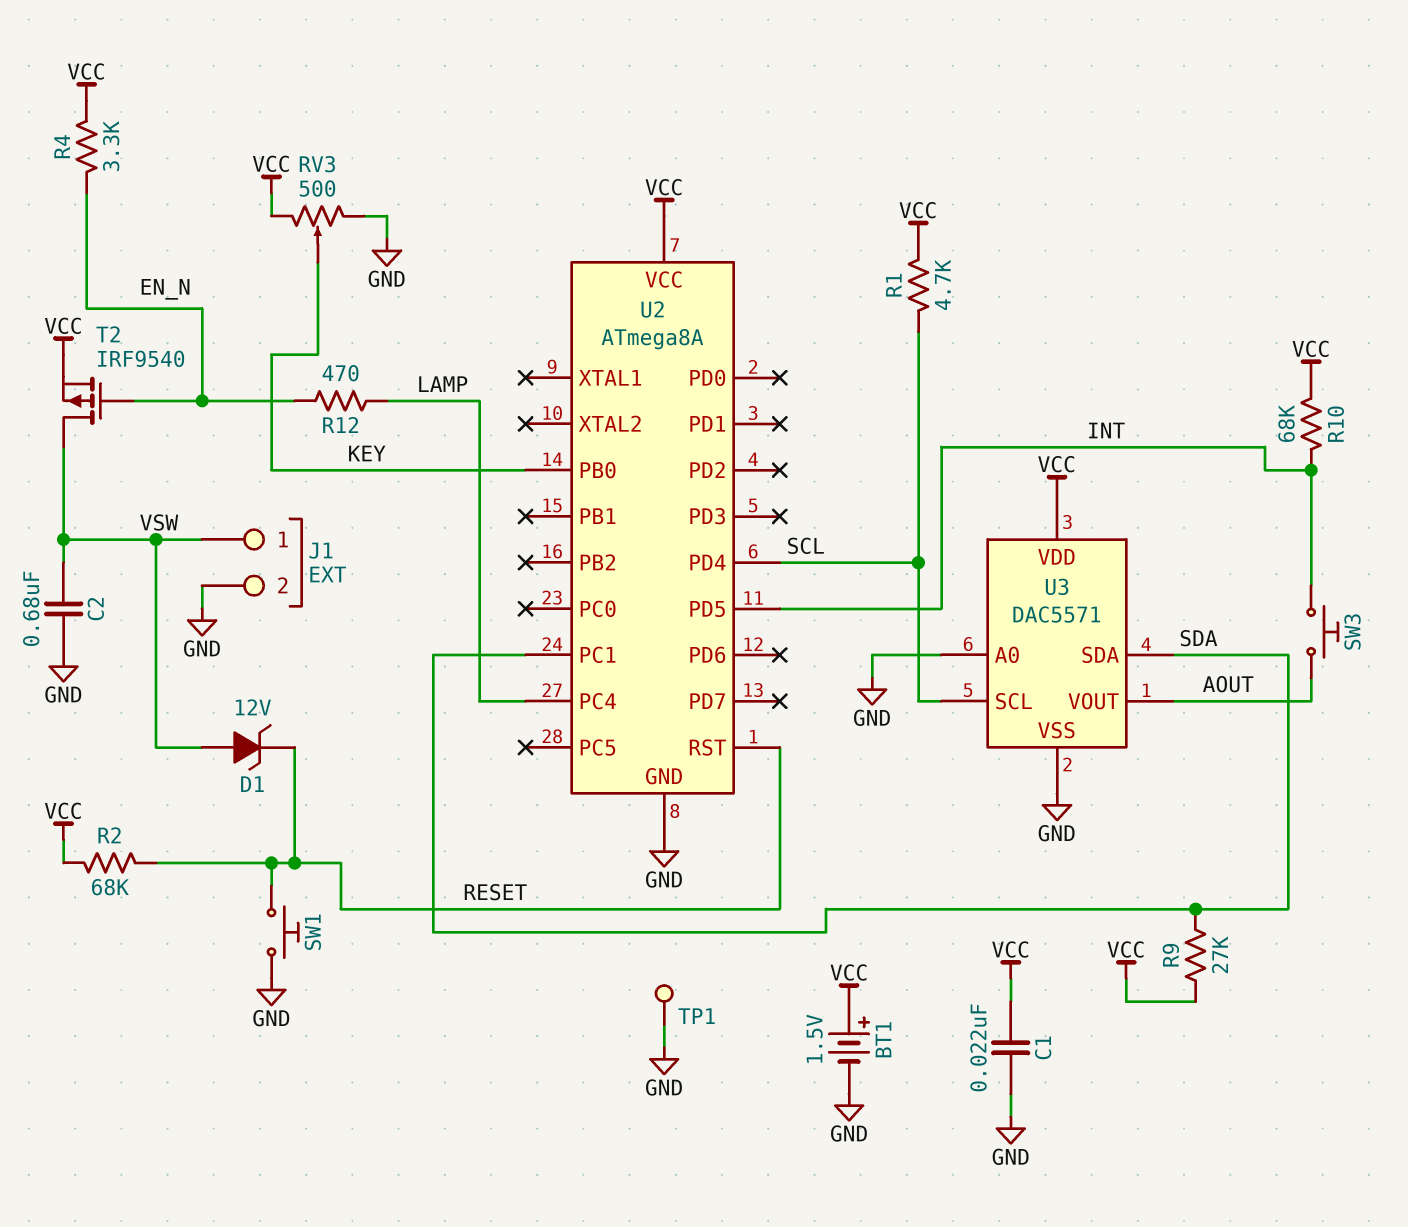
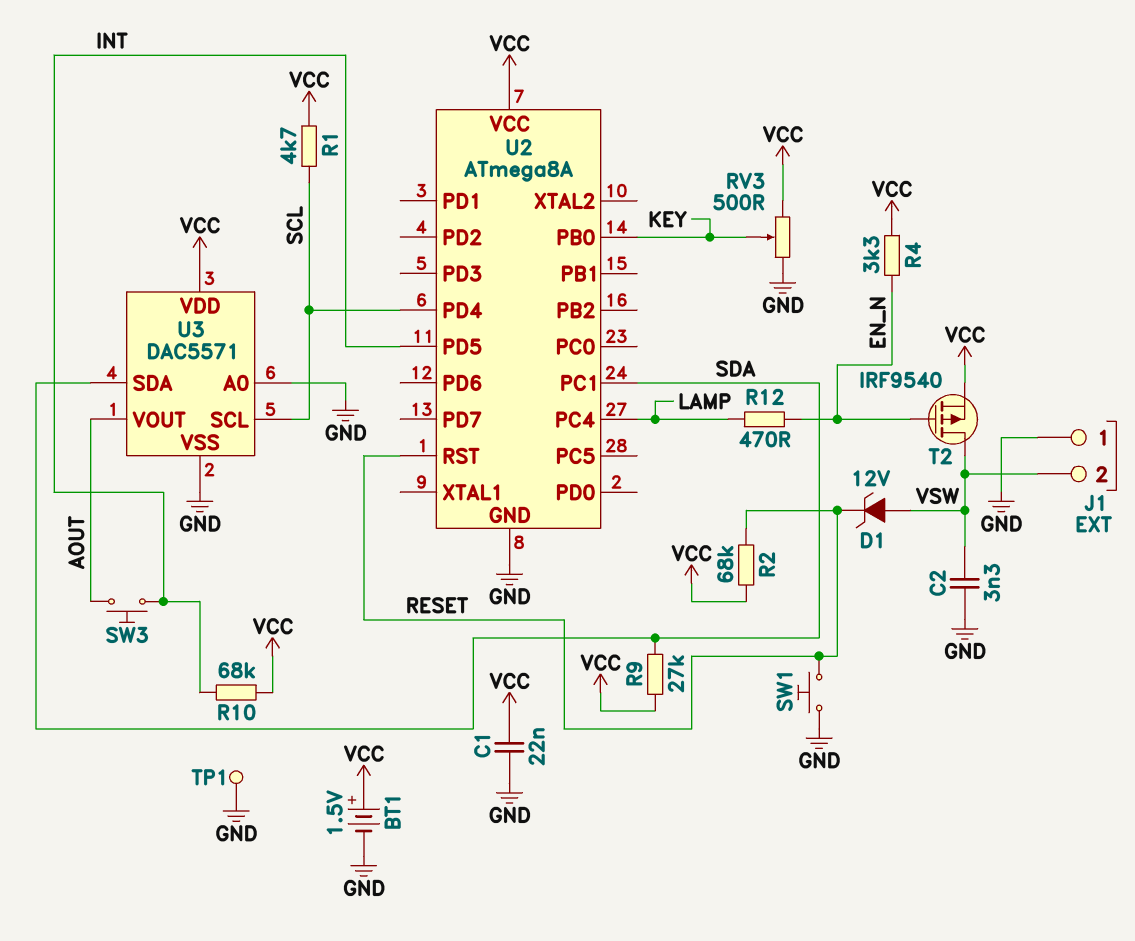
C2: 680nF (GND, VSW) -> 3.3nF (GND, VSW)
J1 pin 1: VSW -> GND
J1 pin 2: GND -> VSW

